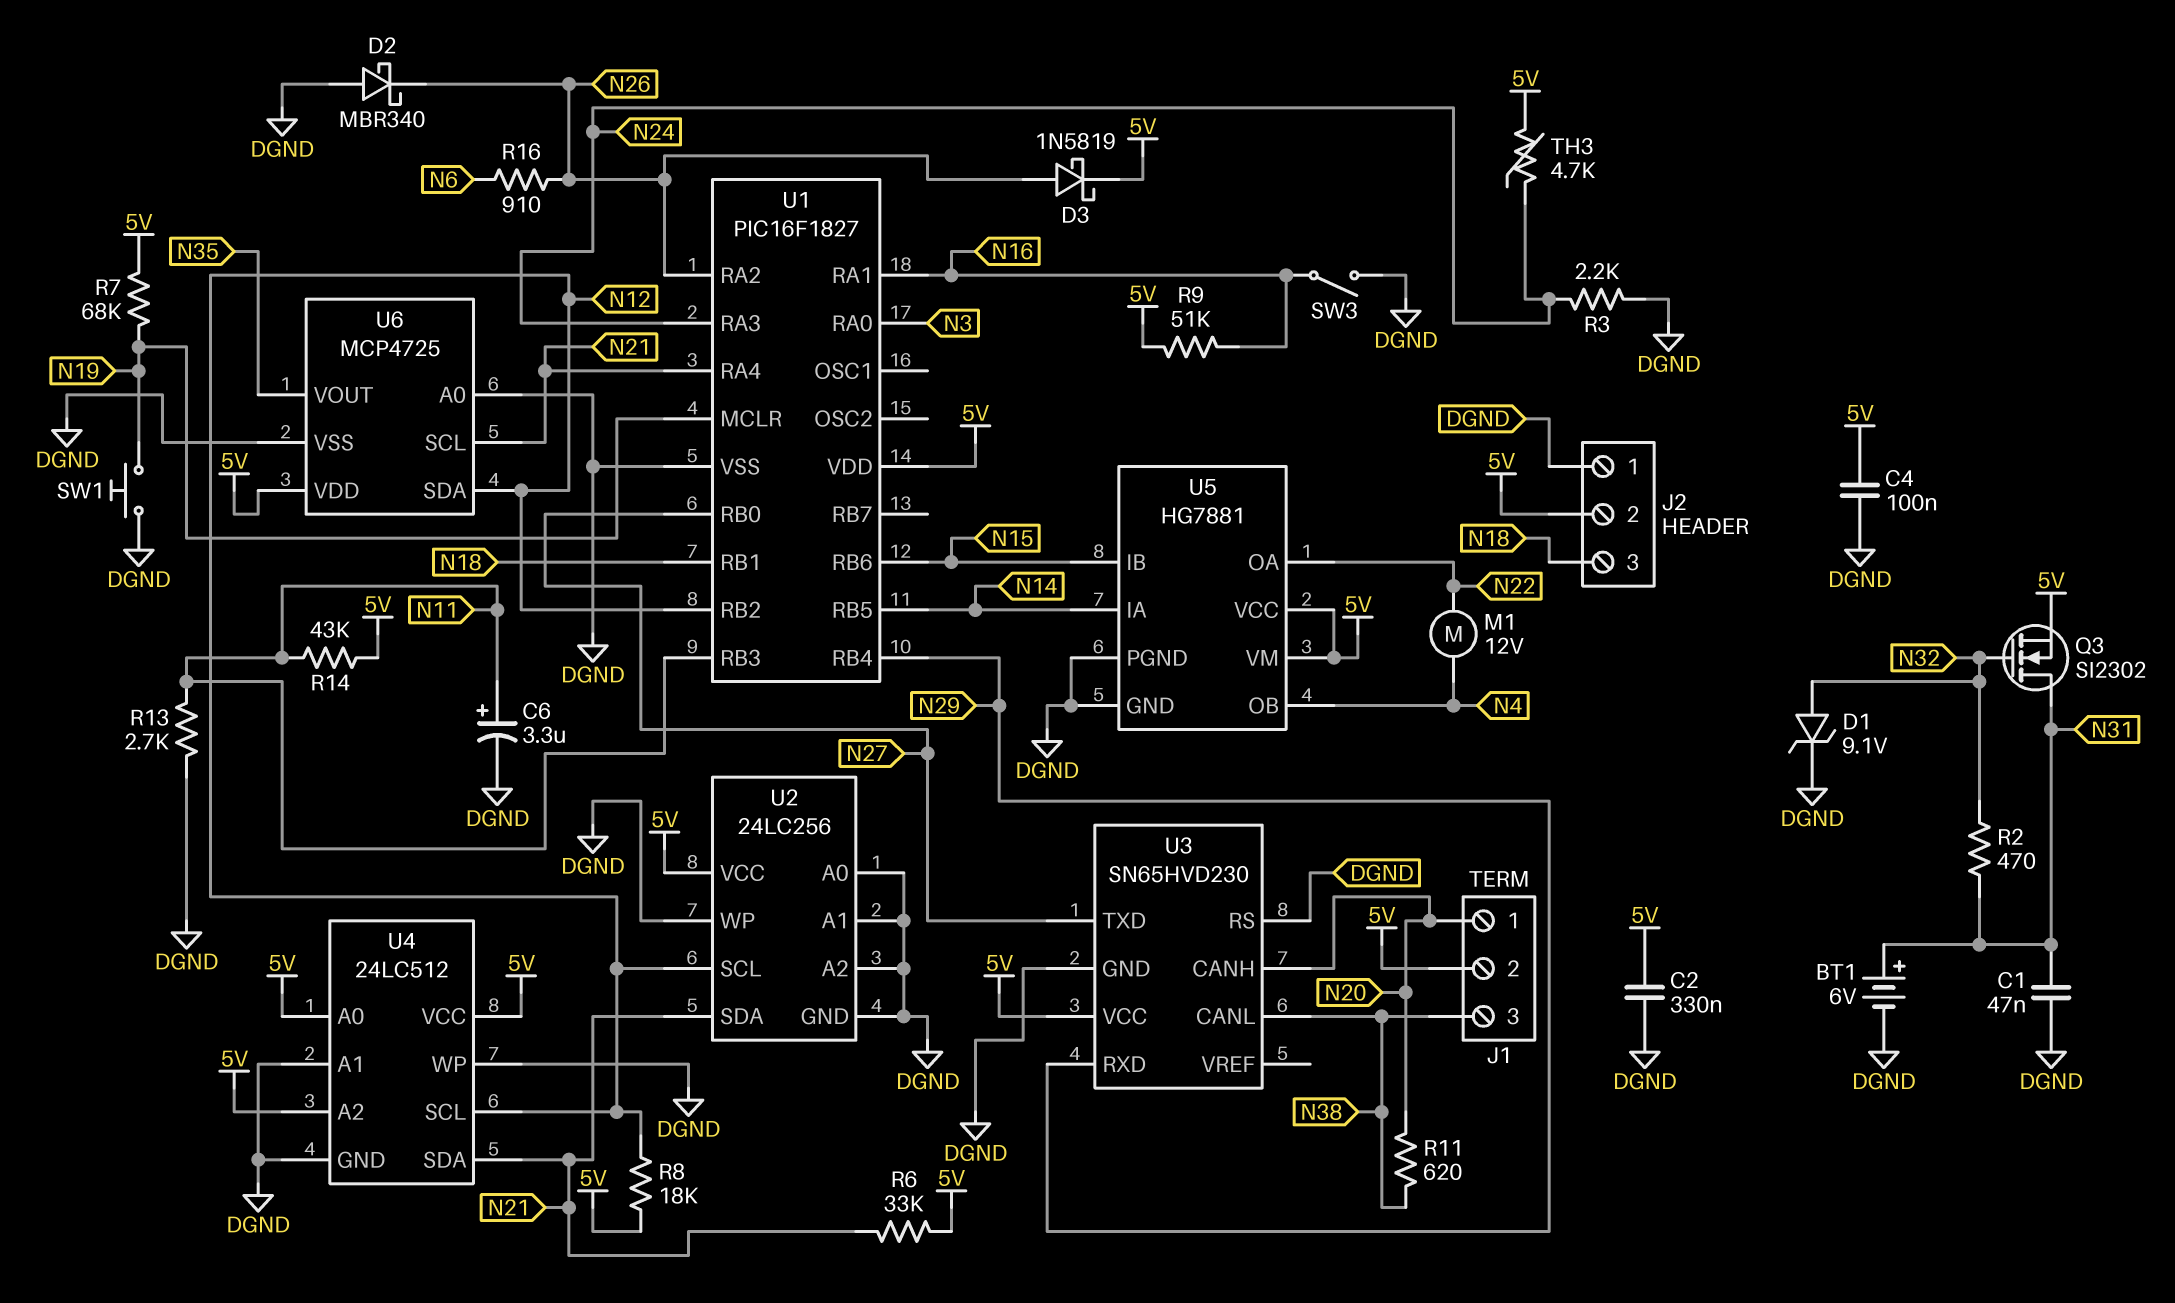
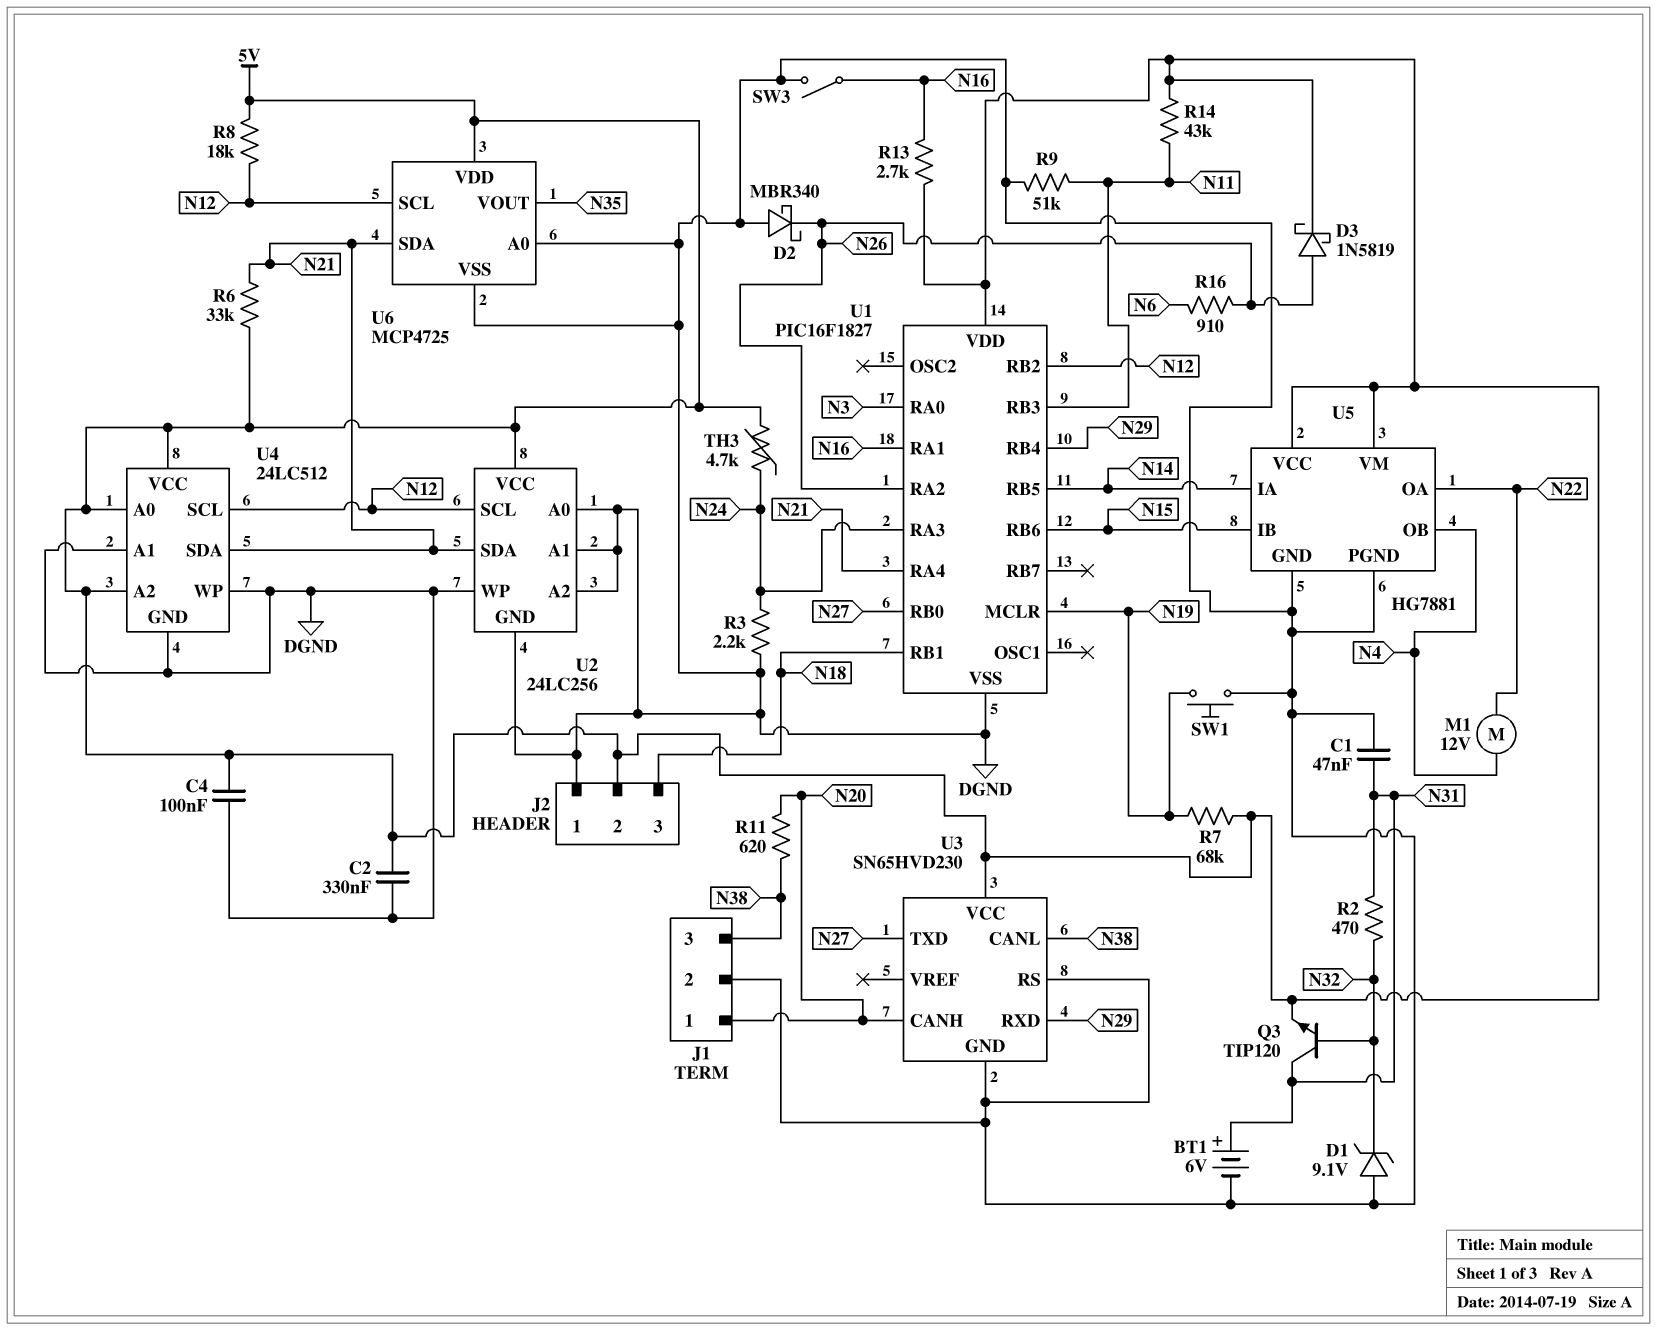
C6: 3.3uF (plus N11, minus DGND) -> none
D1: zener 9.1V (A N32, K DGND) -> zener 9.1V (A DGND, K N32)
J1 pin 2: 5V -> DGND
Q3: NMOS SI2302 (G N32, D N31, S 5V) -> NPN TIP120 (B N32, C N31, E 5V)
R9: 51k (5V, N16) -> 51k (DGND, N11)
R13: 2.7k (DGND, N11) -> 2.7k (5V, N16)
U6 pin SCL: N21 -> N12
U6 pin SDA: N12 -> N21

